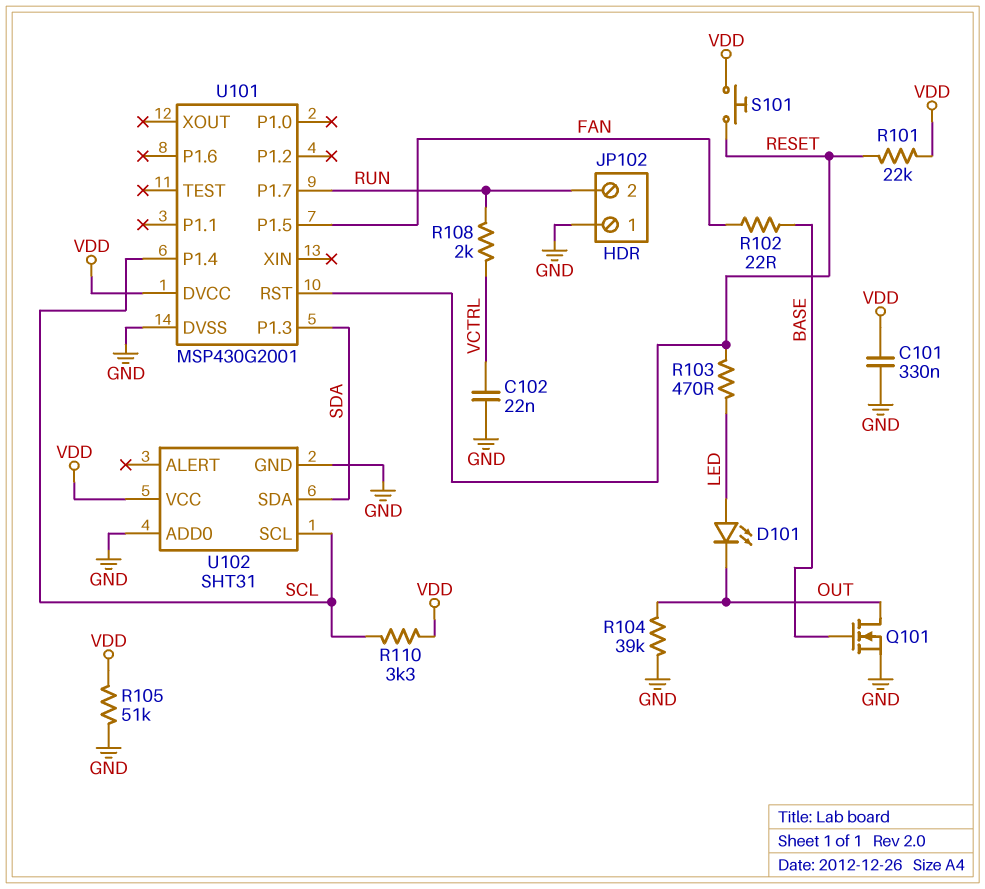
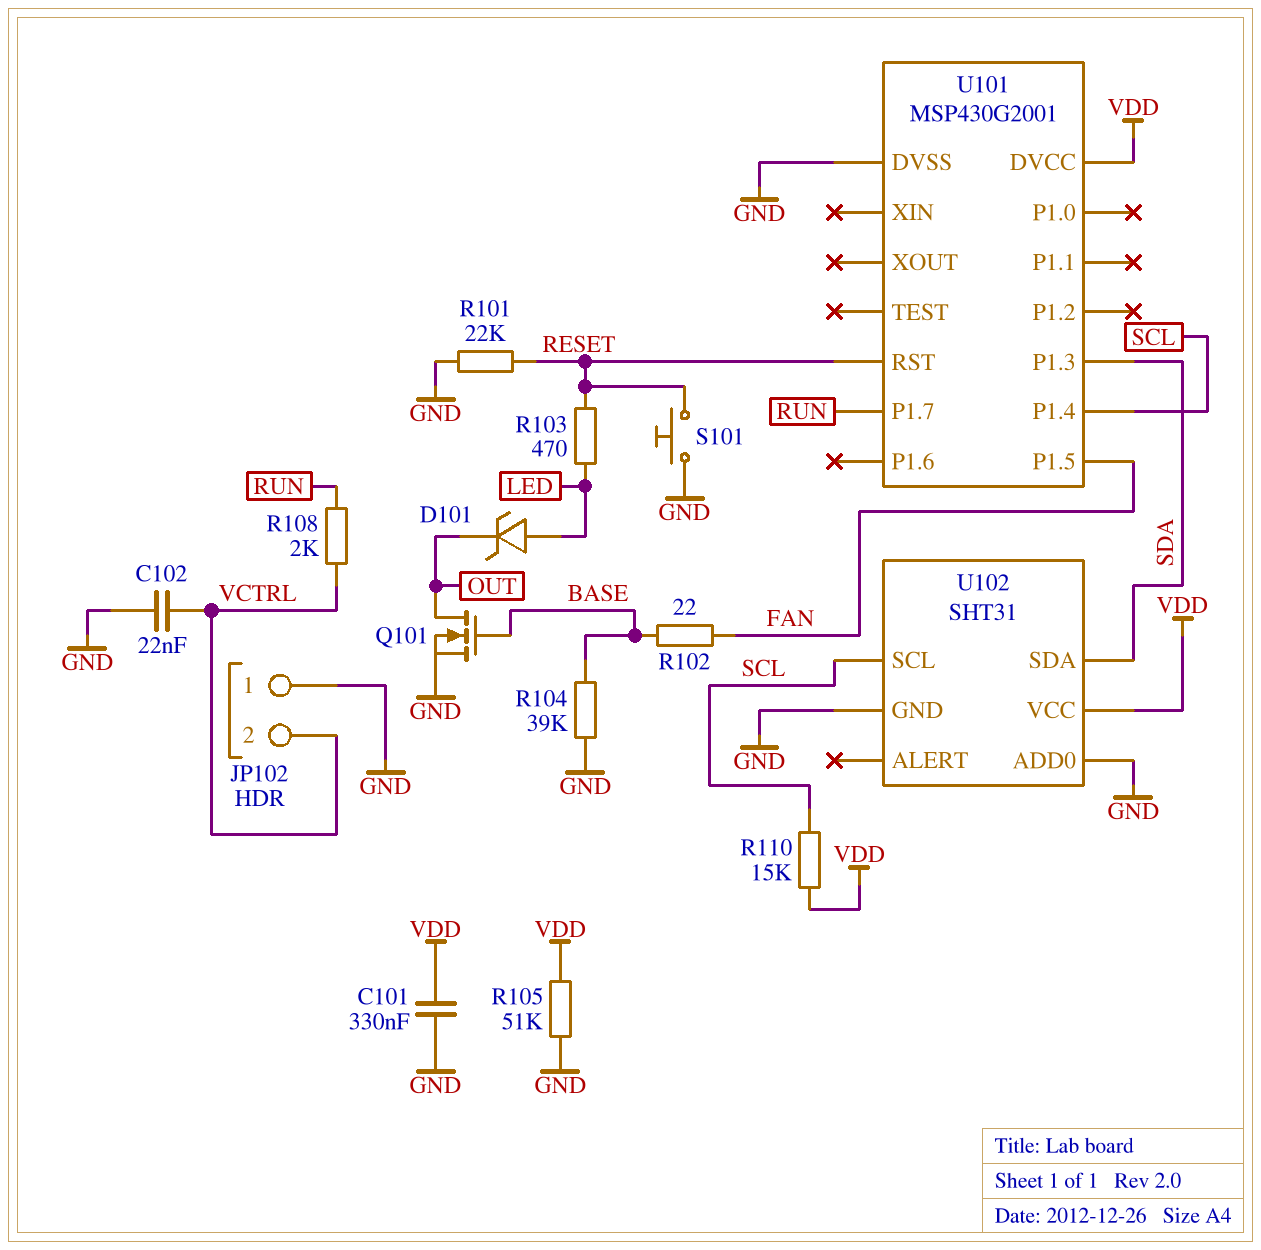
D101: LED (A LED, K OUT) -> zener (A LED, K OUT)
JP102 pin 2: RUN -> VCTRL
R101: 22k (RESET, VDD) -> 22k (GND, RESET)
R104: 39k (GND, OUT) -> 39k (BASE, GND)
R110: 3.3k (SCL, VDD) -> 15k (SCL, VDD)
S101: button (RESET, VDD) -> button (GND, RESET)

